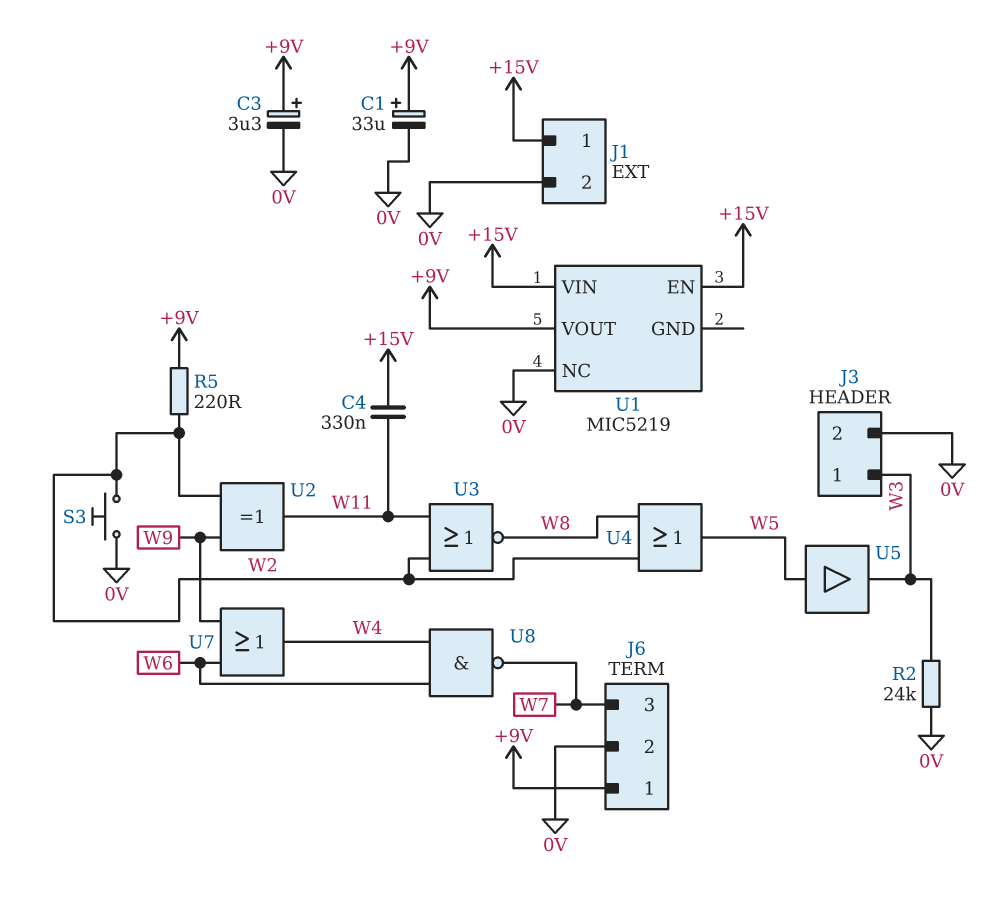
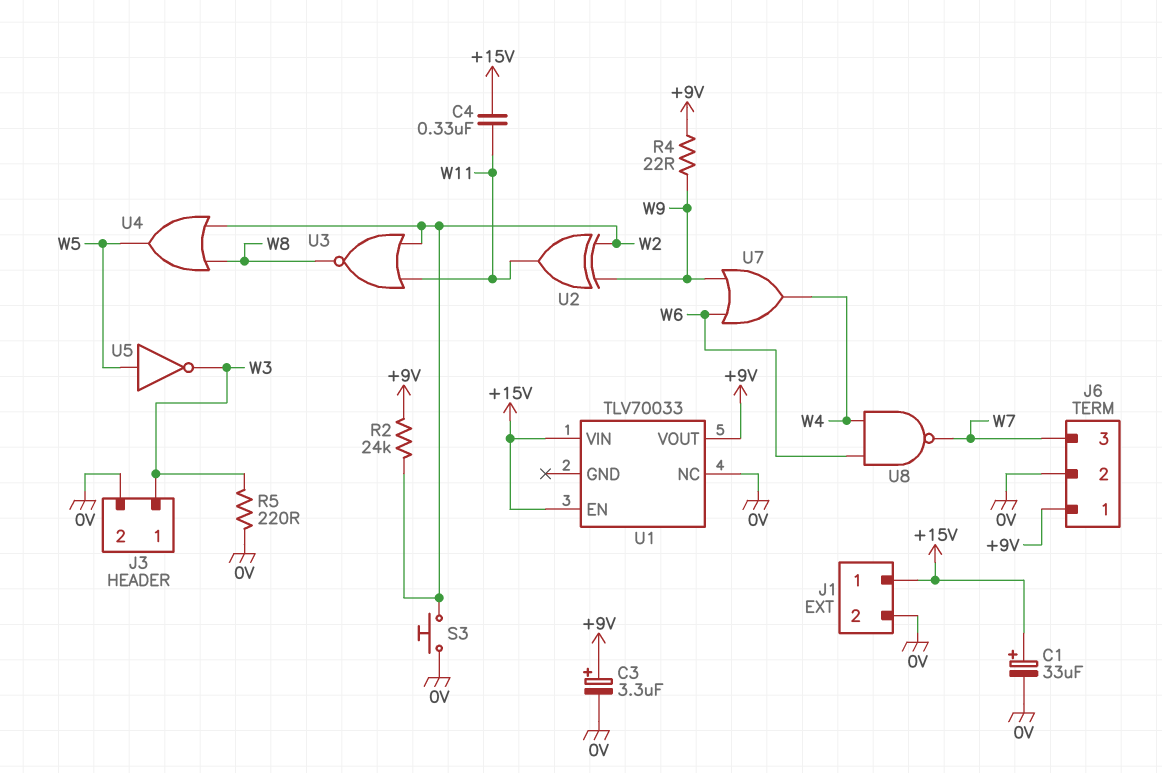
C1: 33uF (plus +9V, minus 0V) -> 33uF (plus +15V, minus 0V)
R2: 24k (0V, W3) -> 24k (+9V, W2)
R4: none -> 22 (+9V, W9)
R5: 220 (+9V, W2) -> 220 (0V, W3)
U1: MIC5219 -> TLV70033
U5: buffer (in W5, out W3) -> NOT (in W5, out W3)

